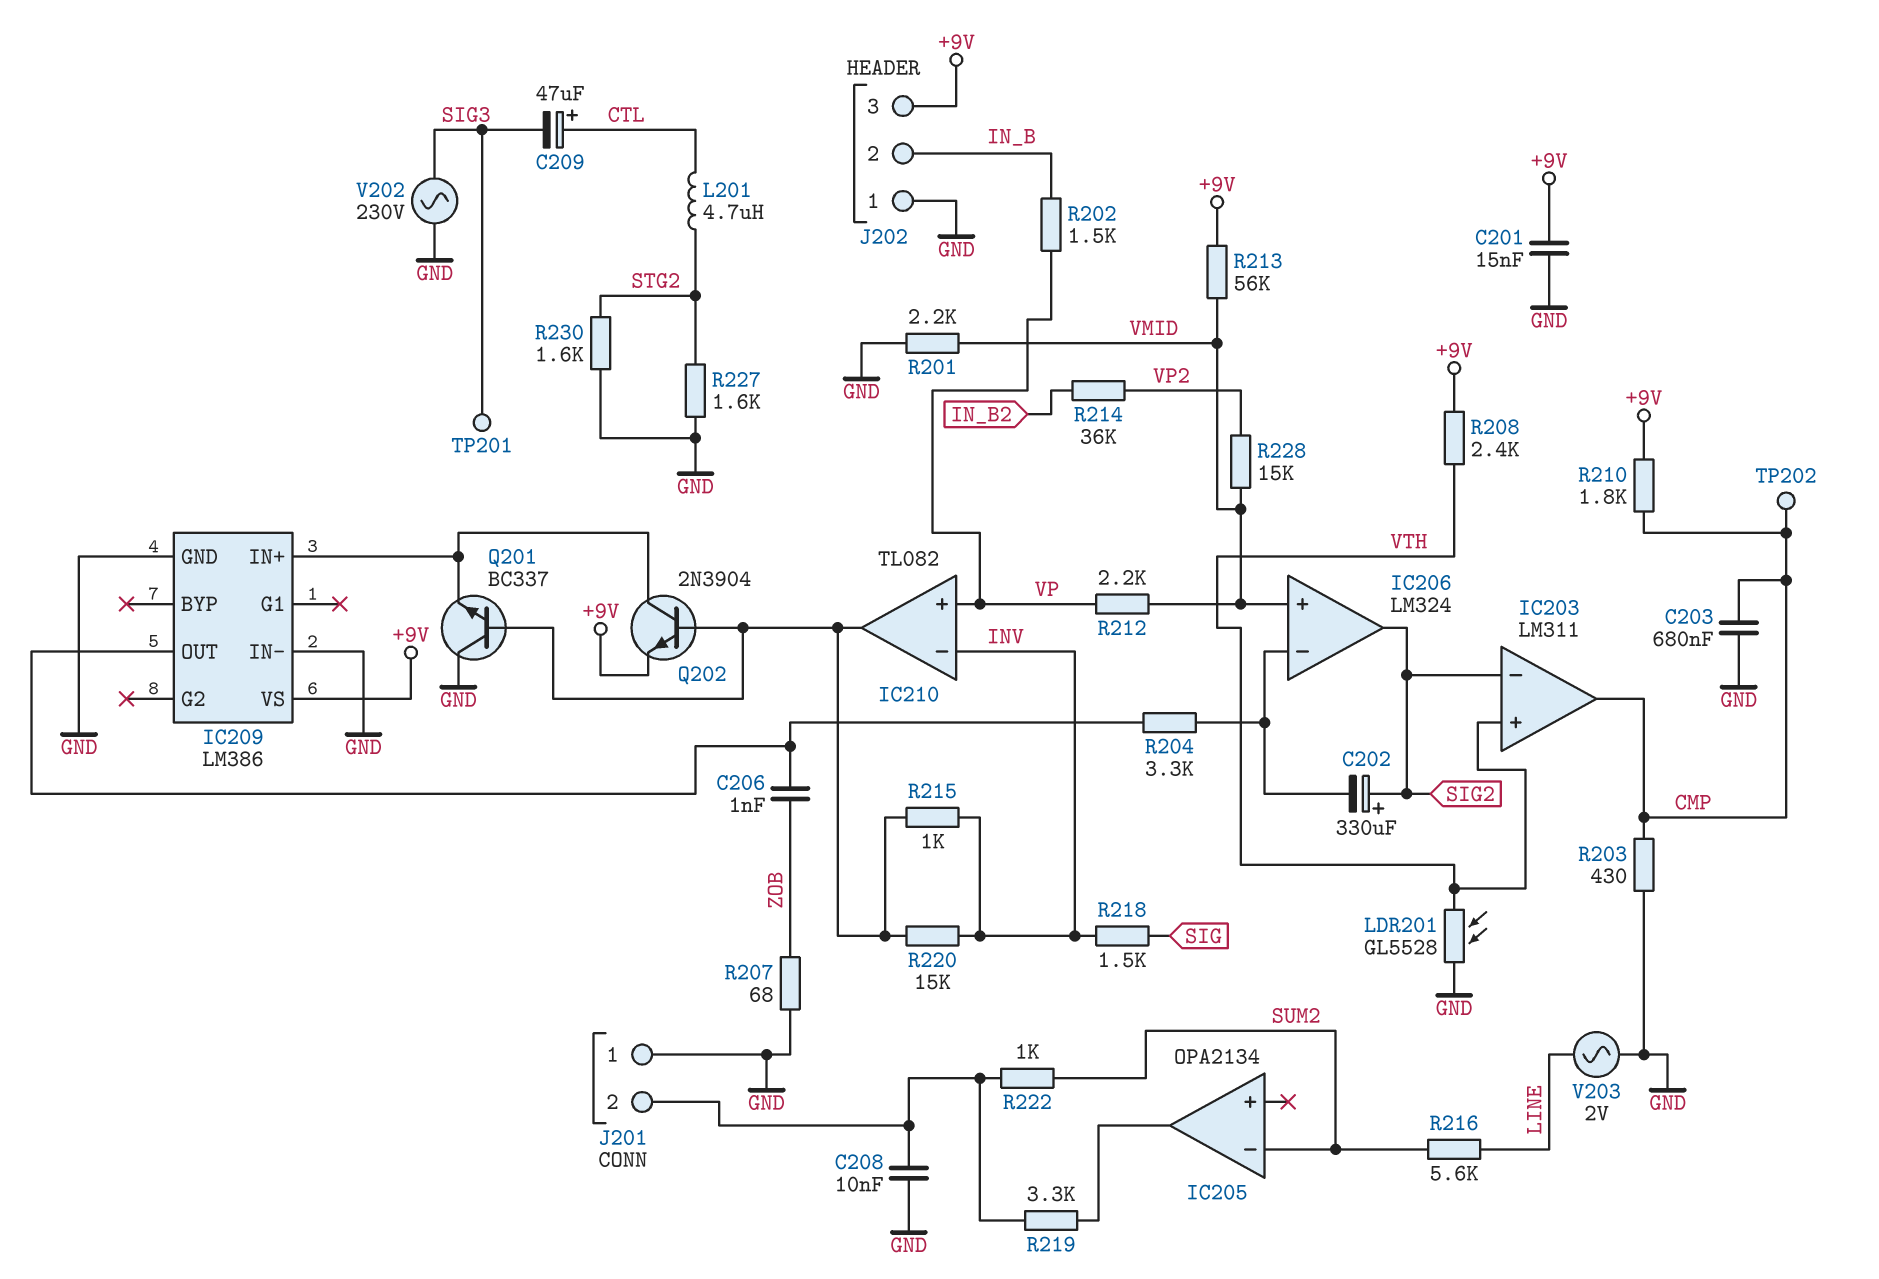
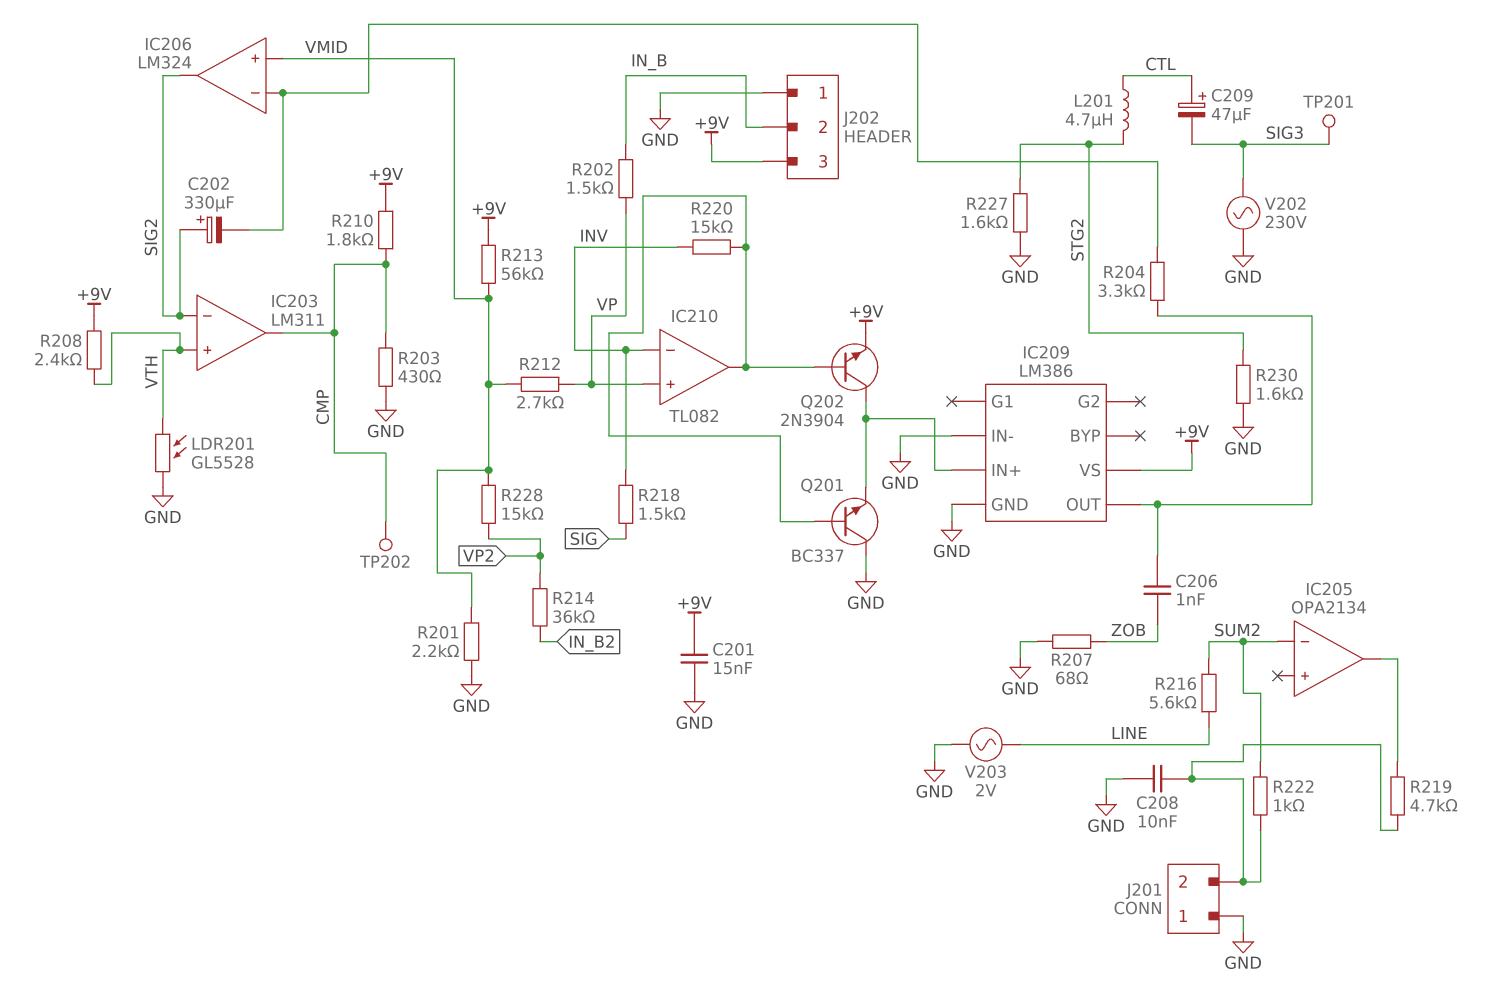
C203: 680nF (CMP, GND) -> none
R212: 2.2k (VMID, VP) -> 2.7k (VMID, VP)
R215: 1k (IC210/out, INV) -> none
R219: 3.3k (IC205/out, J201/2) -> 4.7k (IC205/out, J201/2)

